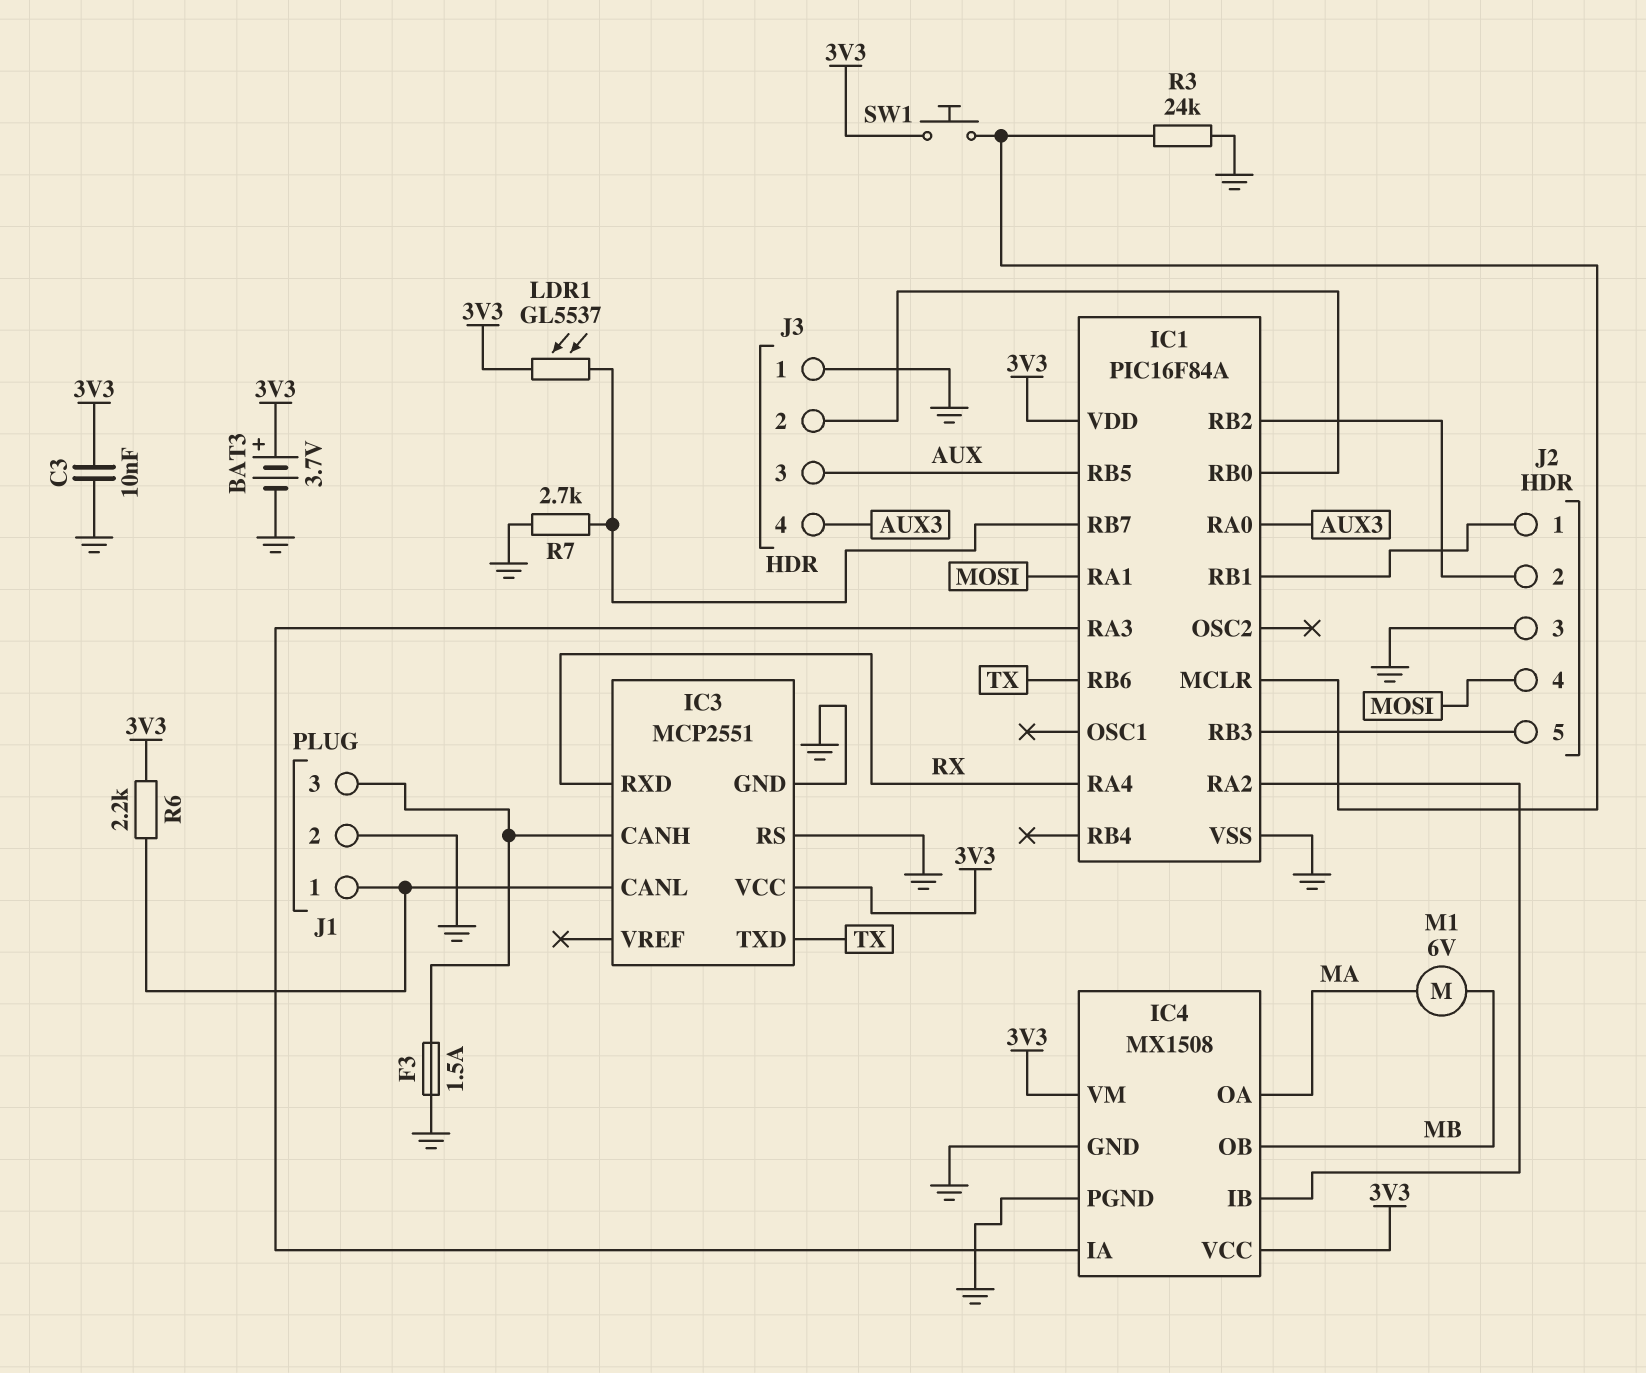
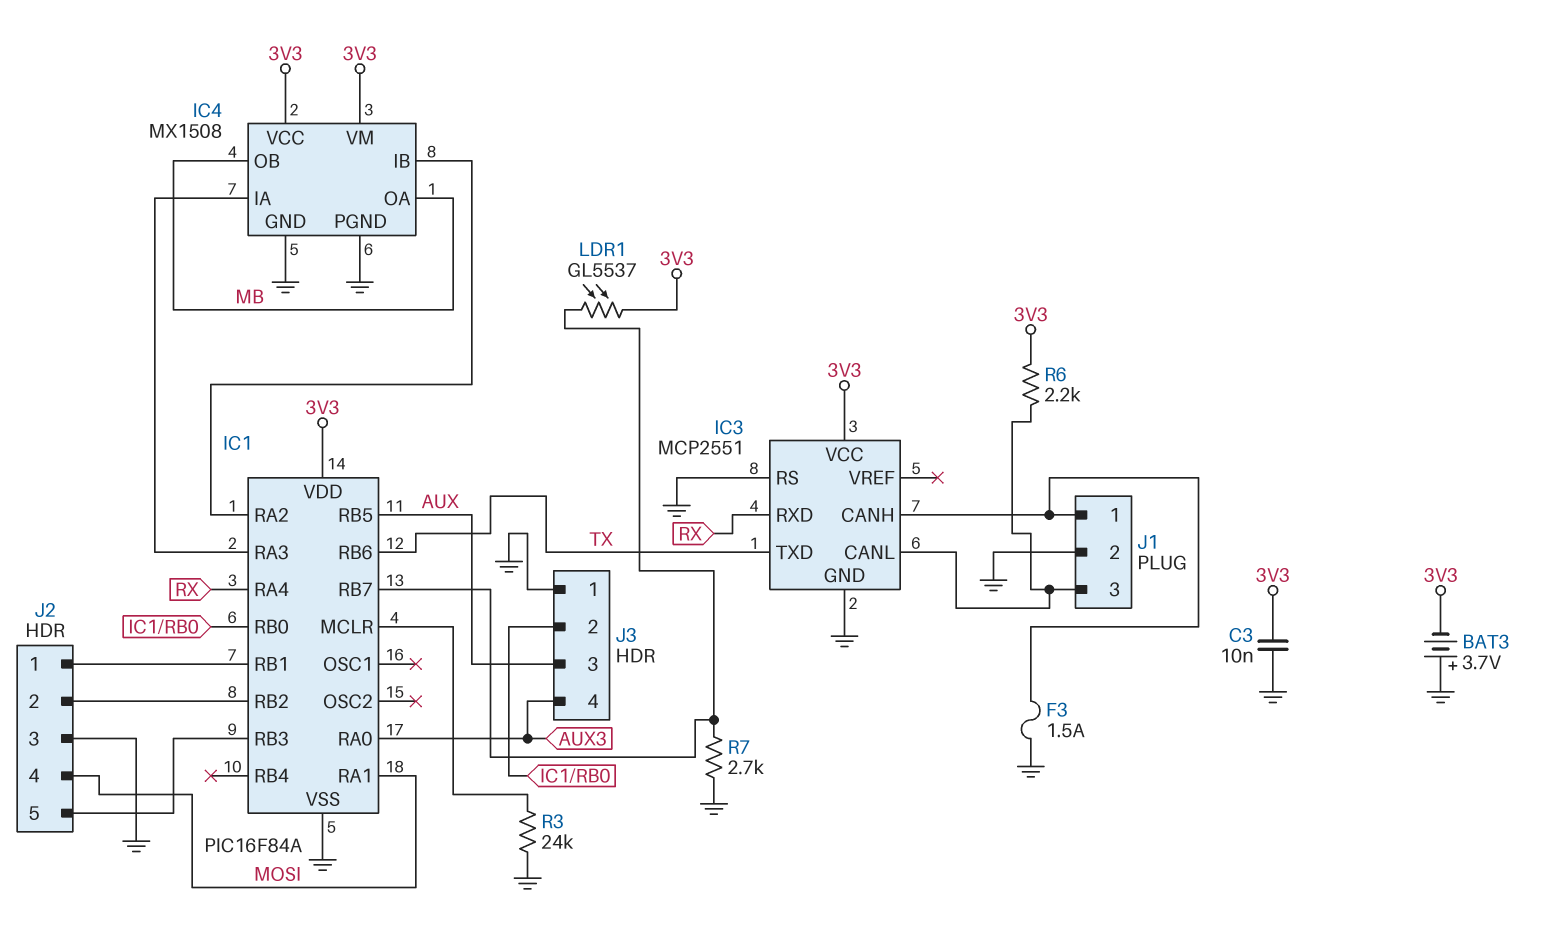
BAT3: 3.7V (plus 3V3, minus GND) -> 3.7V (plus GND, minus 3V3)
IC4 pin OA: MA -> MB
J1 pin 1: IC3/CANL -> IC3/CANH
J1 pin 3: IC3/CANH -> IC3/CANL
M1: motor 6V (MA, MB) -> none
SW1: button (3V3, IC1/MCLR) -> none

